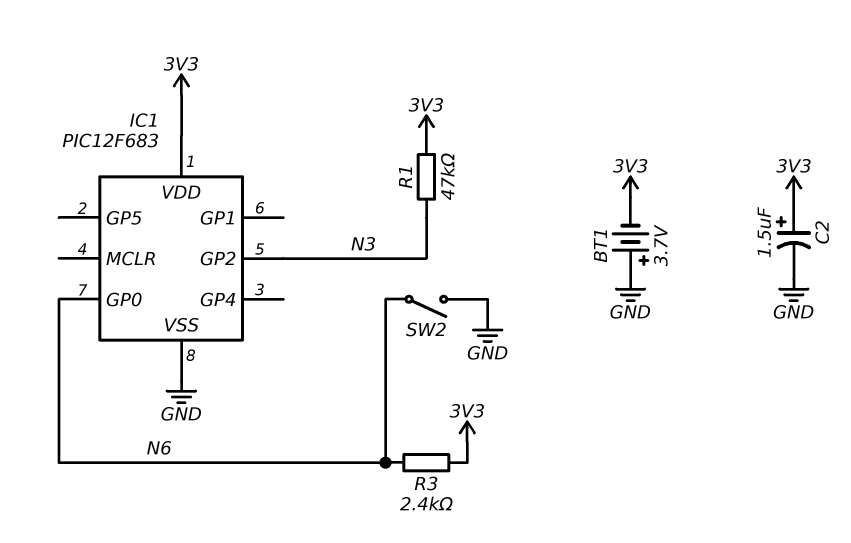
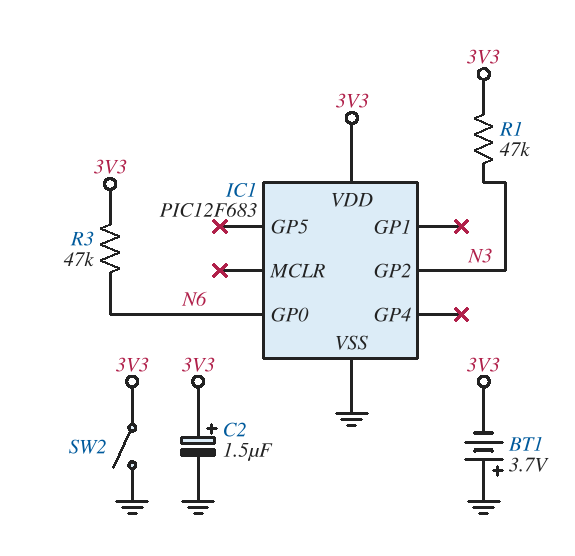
R3: 2.4k (3V3, N6) -> 47k (3V3, N6)
SW2: switch (GND, N6) -> switch (3V3, GND)

